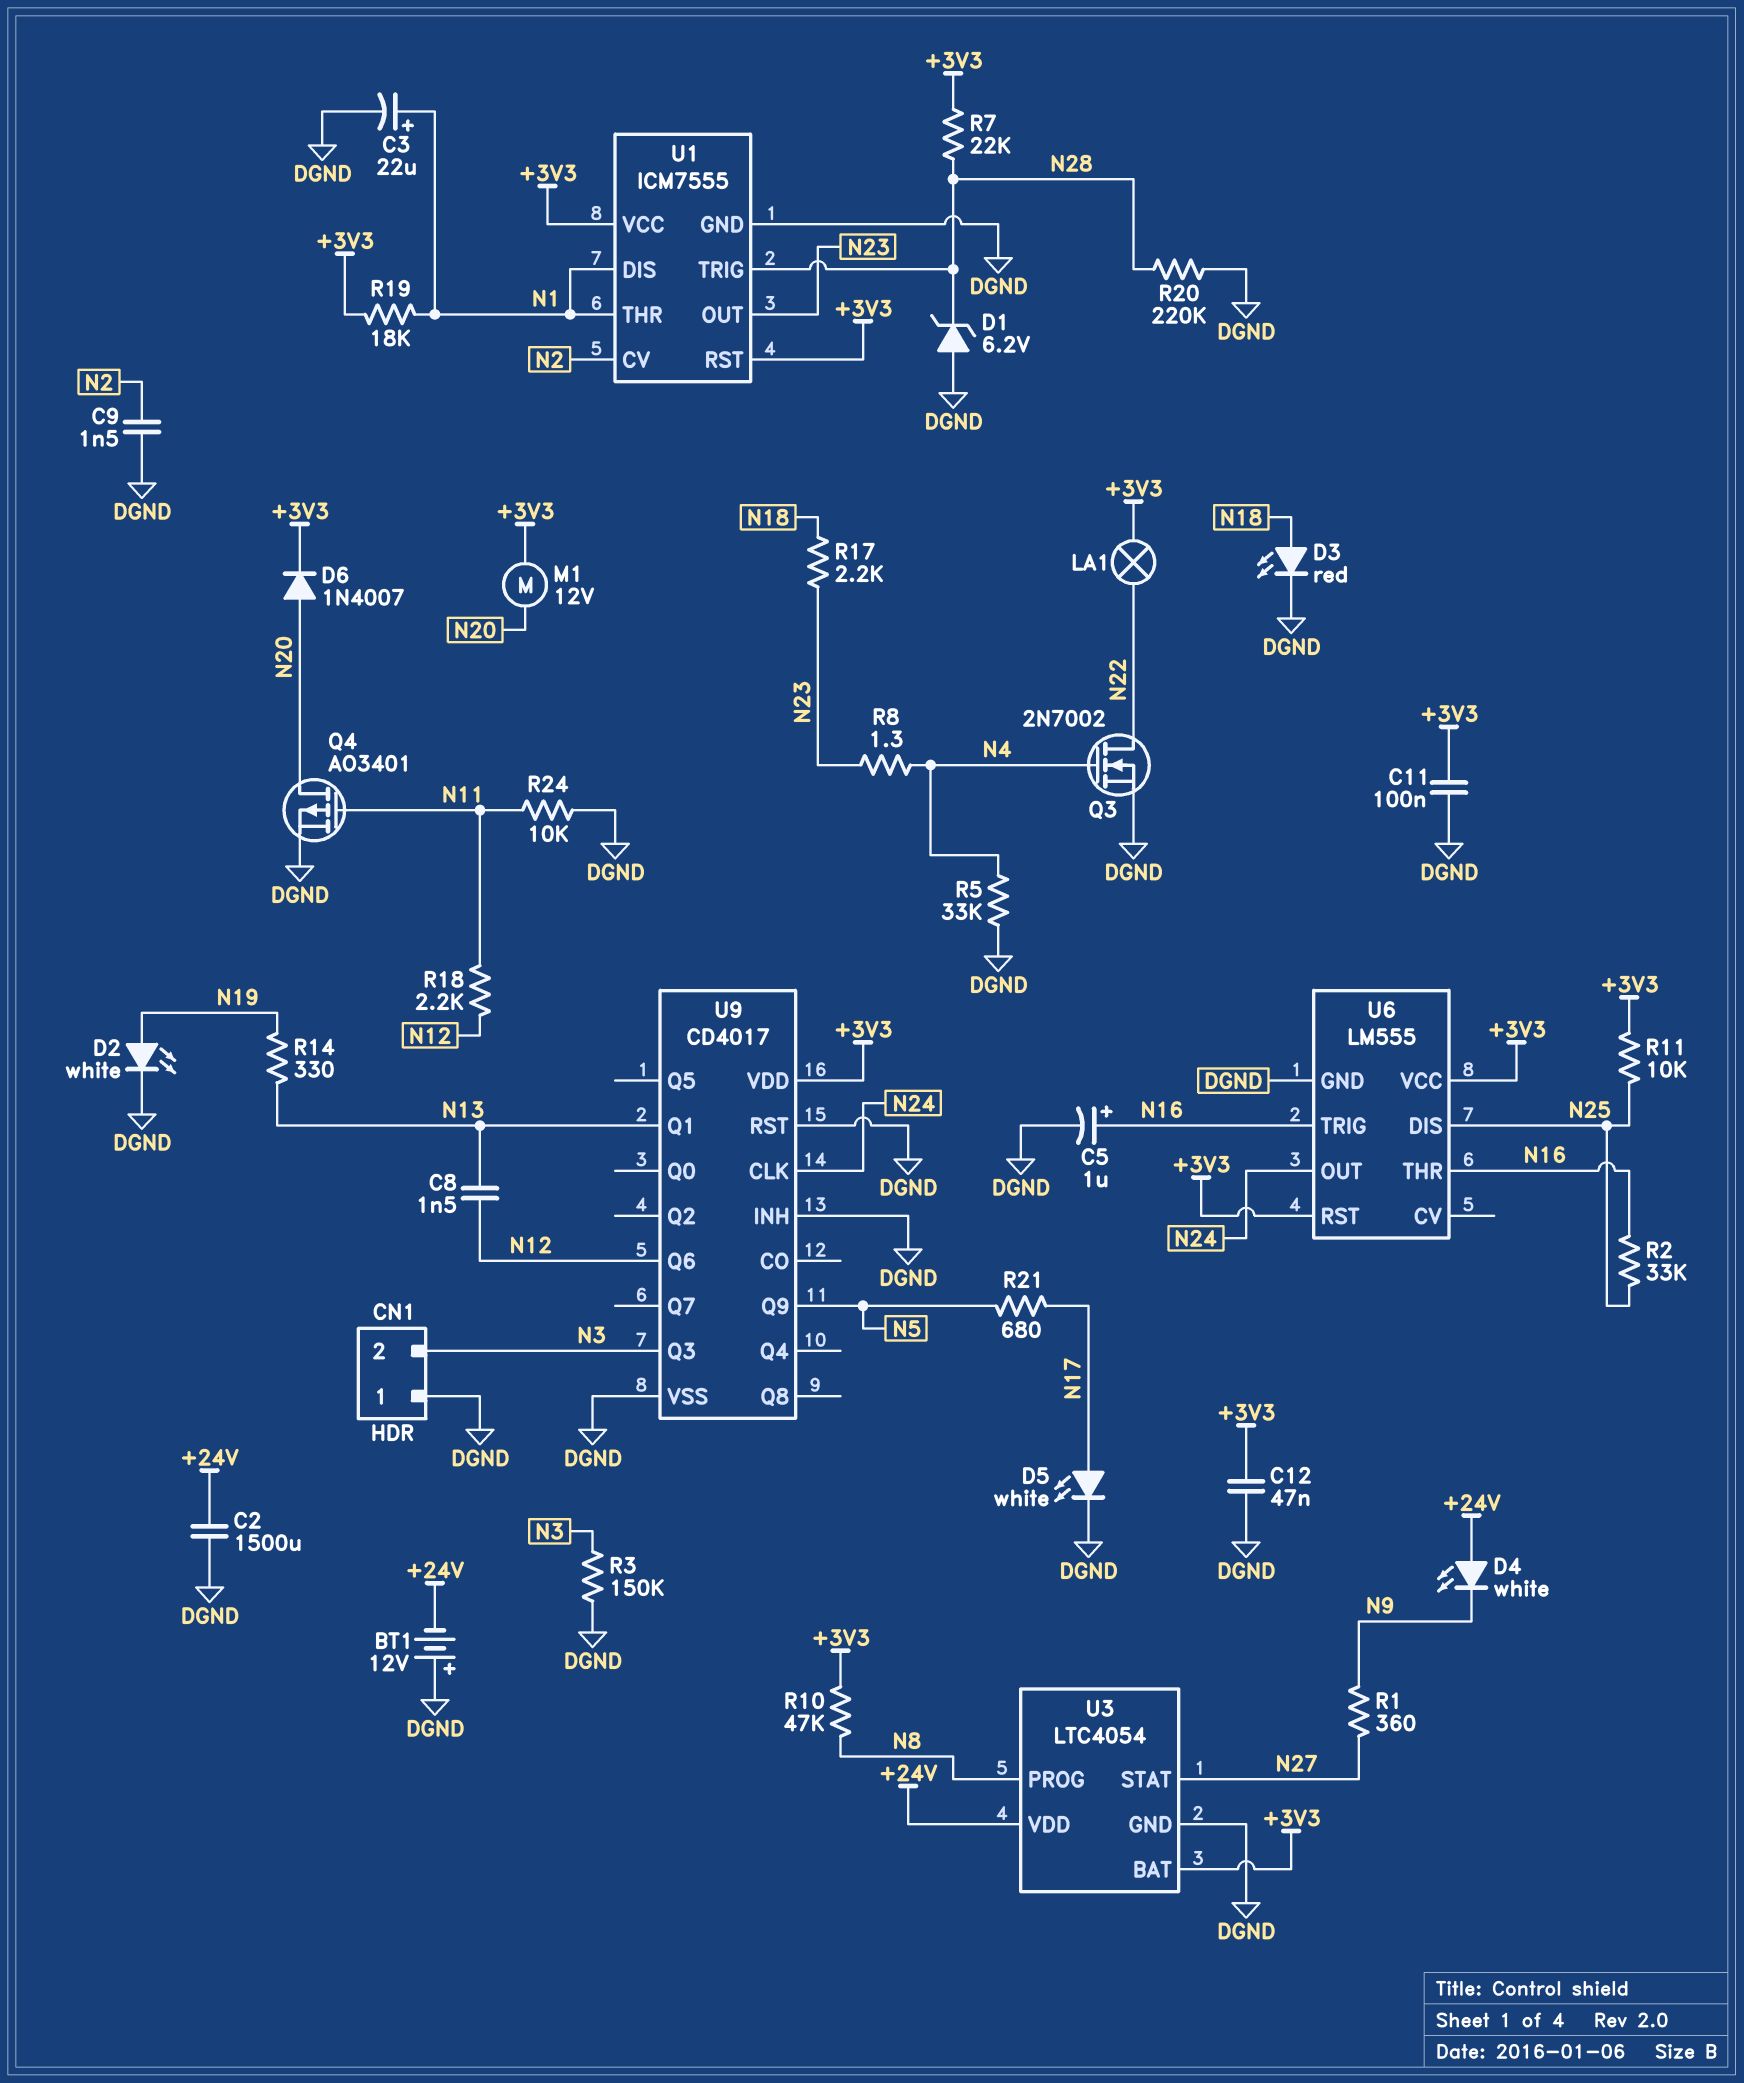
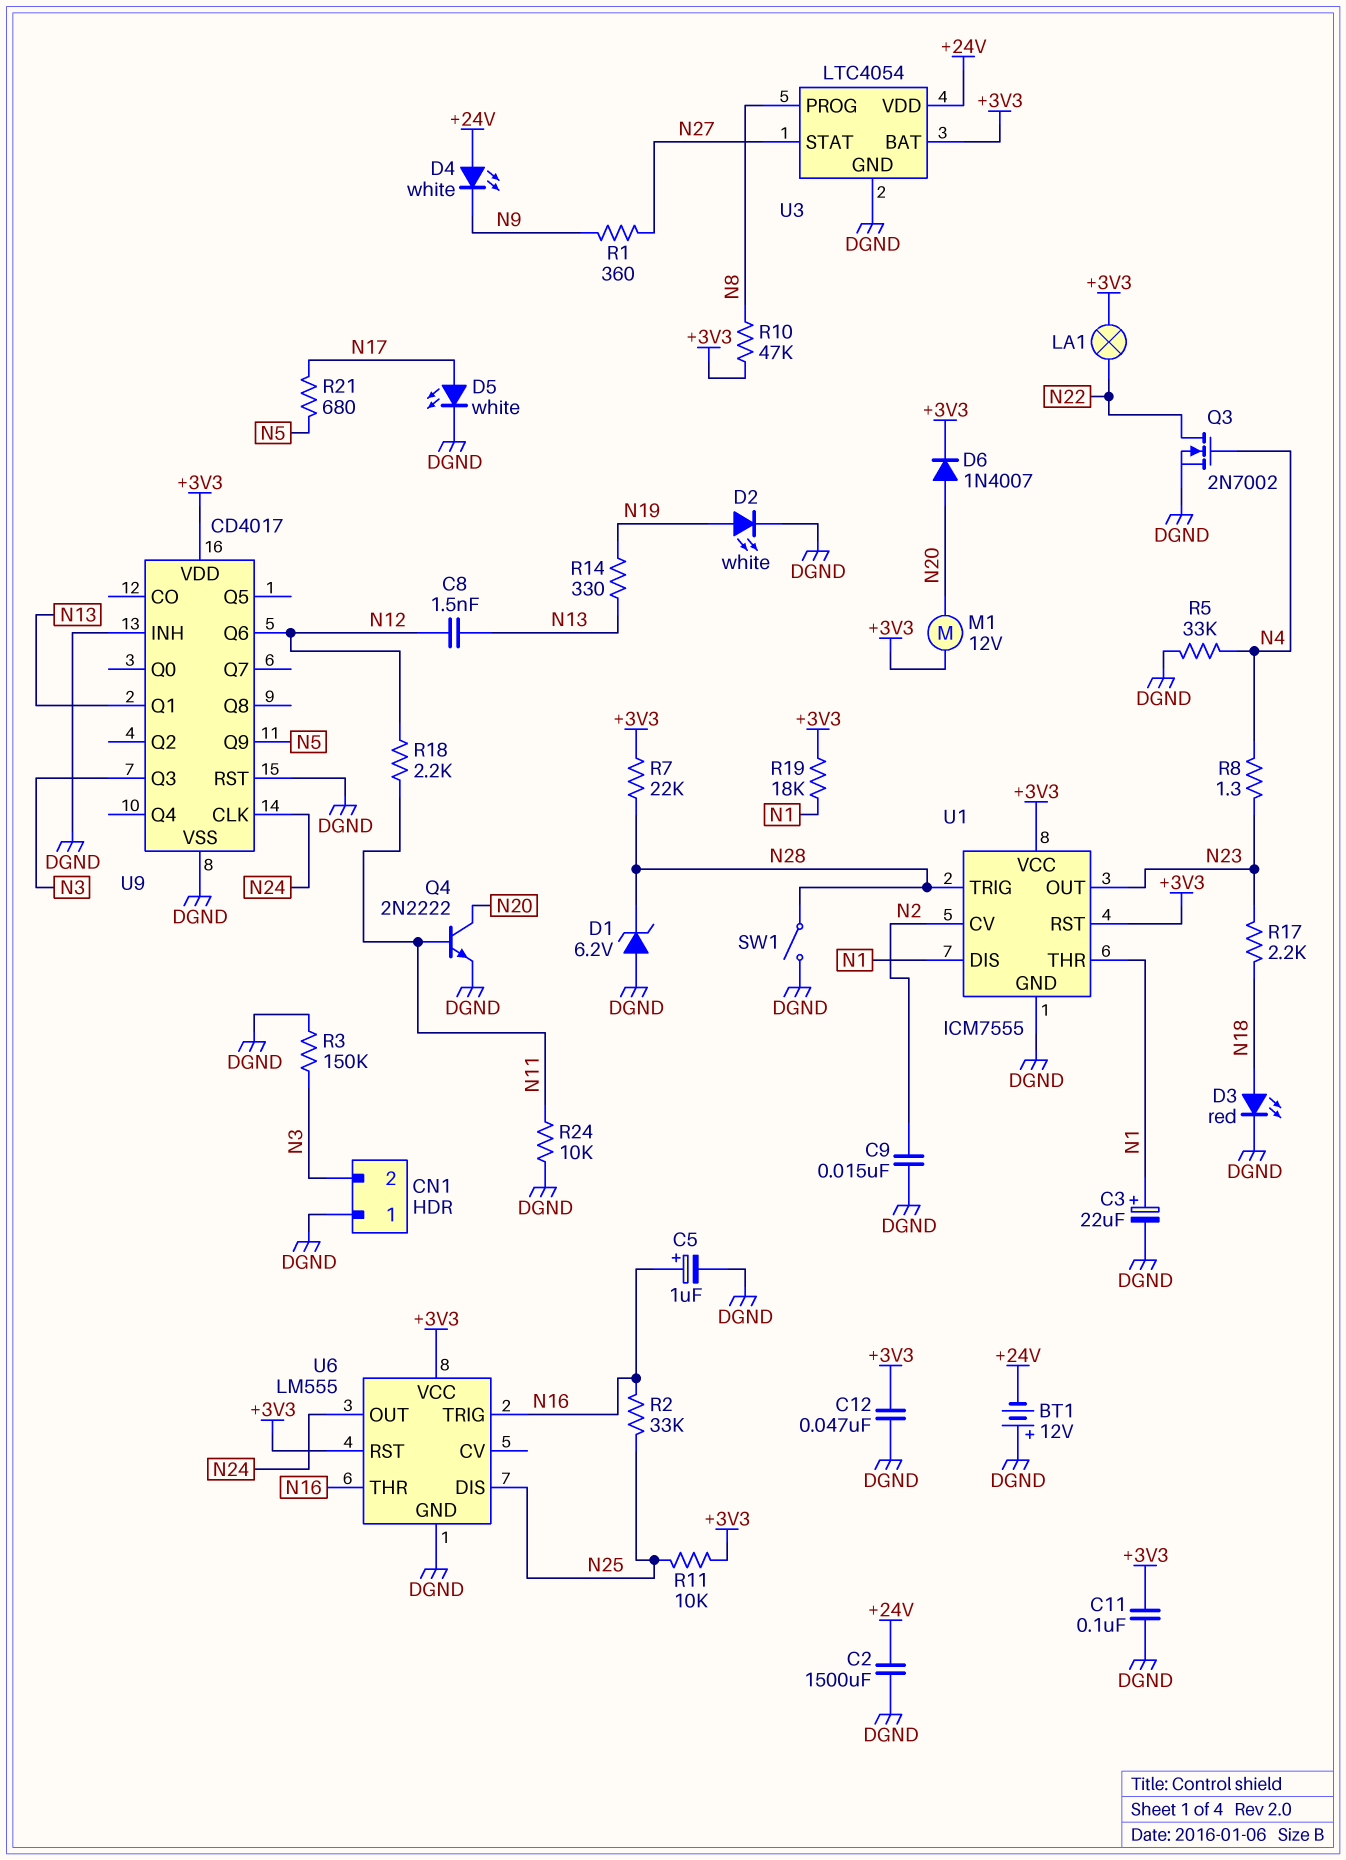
C9: 1.5nF (DGND, N2) -> 15nF (DGND, N2)
Q4: PMOS AO3401 (G N11, D N20, S DGND) -> NPN 2N2222 (B N11, C N20, E DGND)
R20: 220k (DGND, N28) -> none
SW1: none -> switch (DGND, N28)

